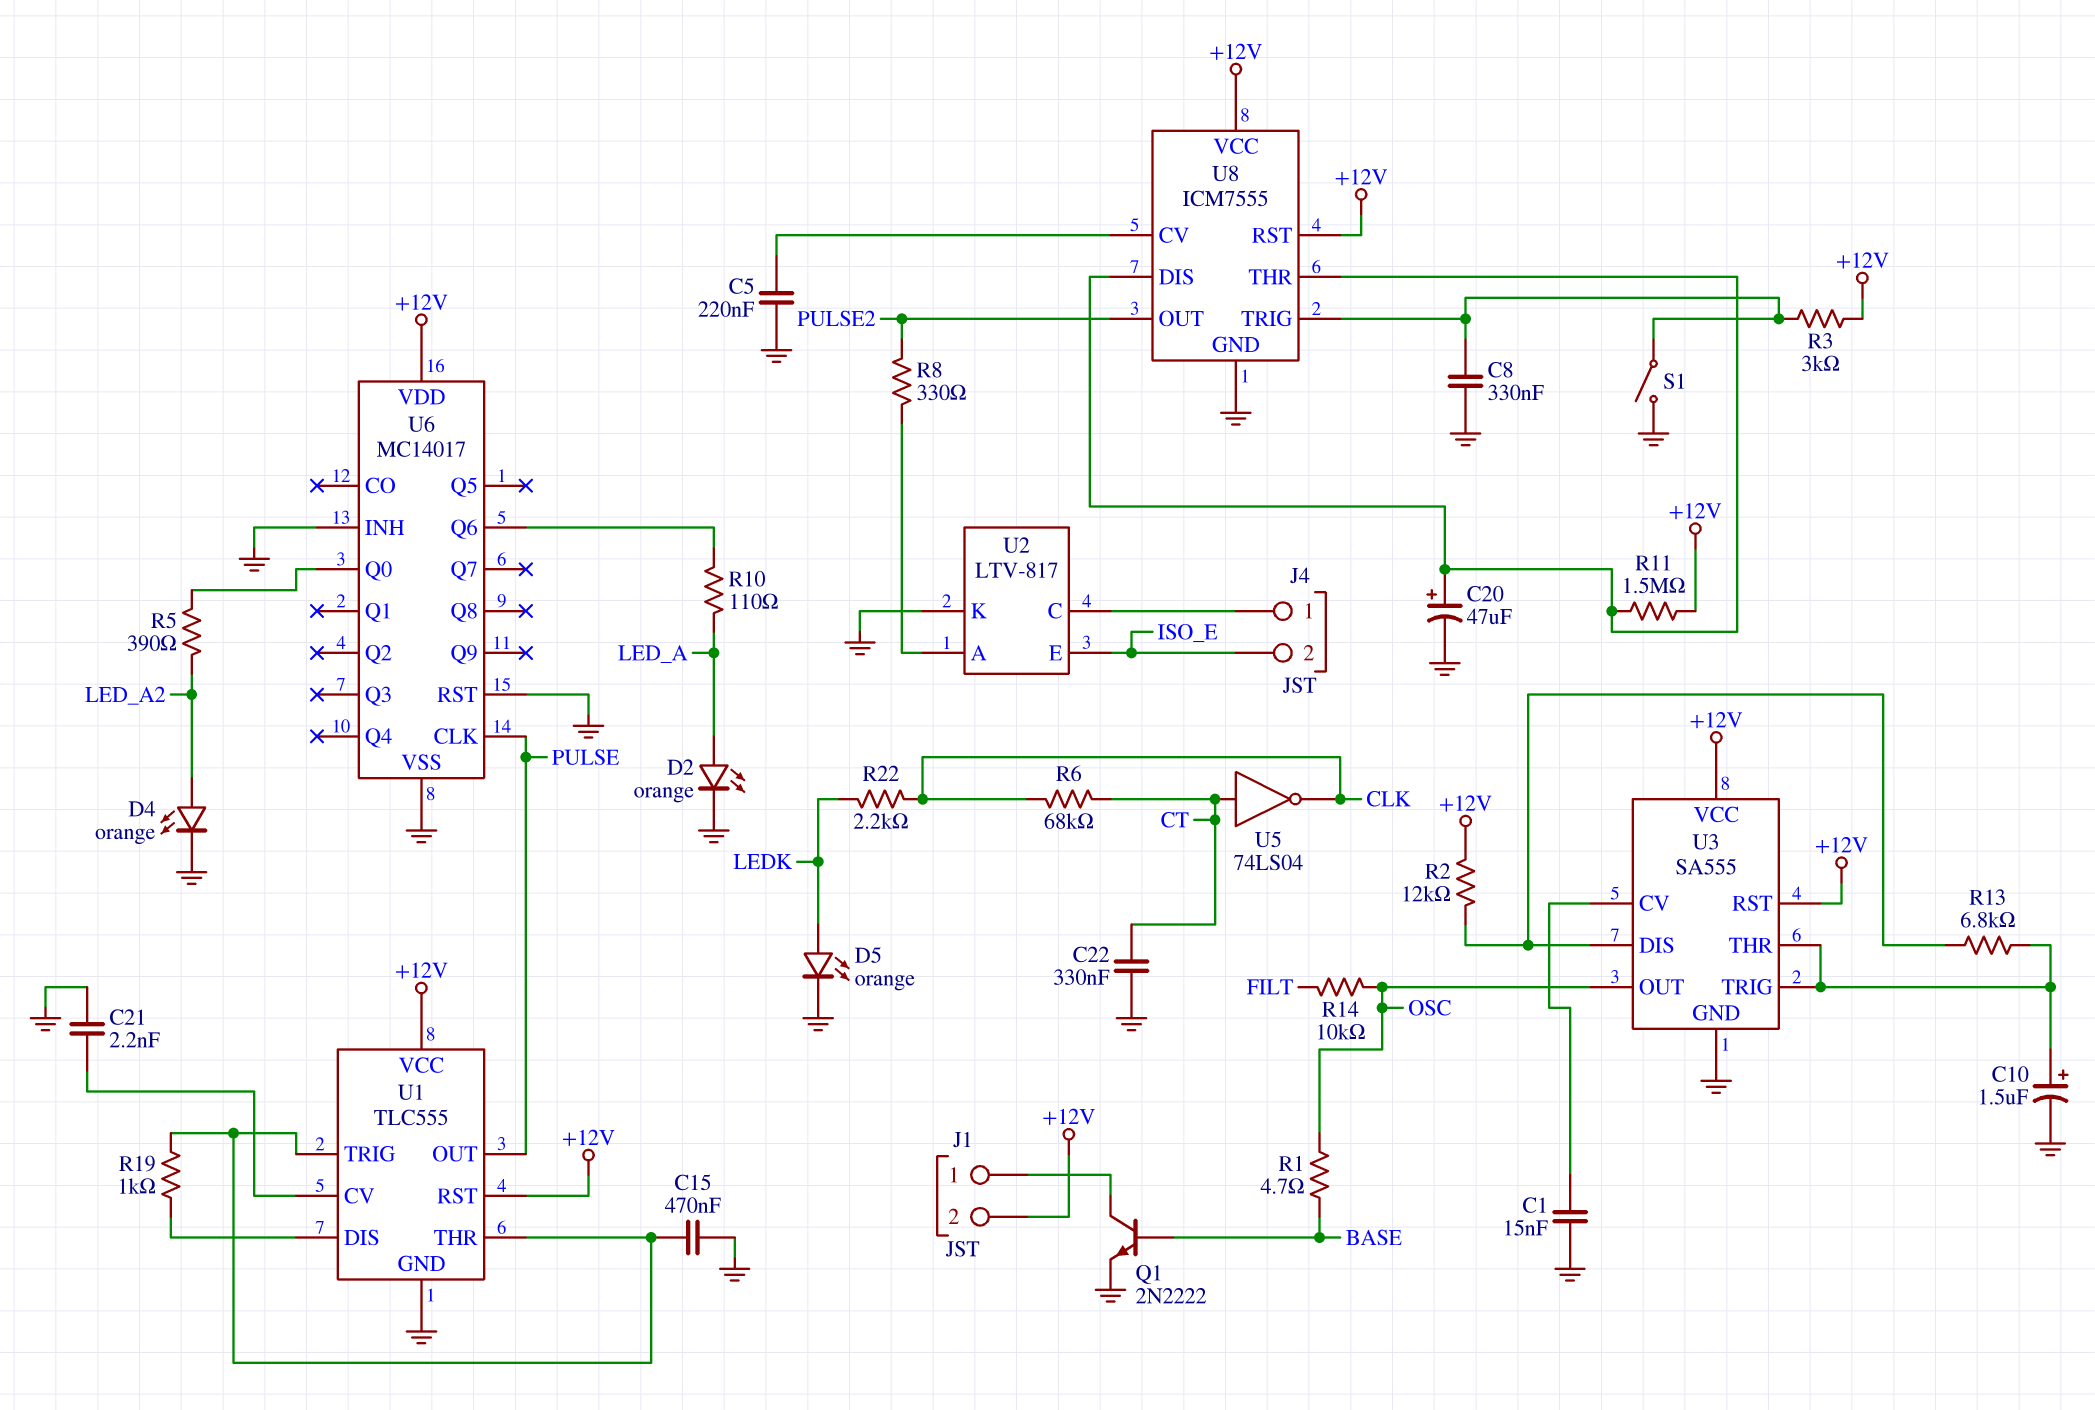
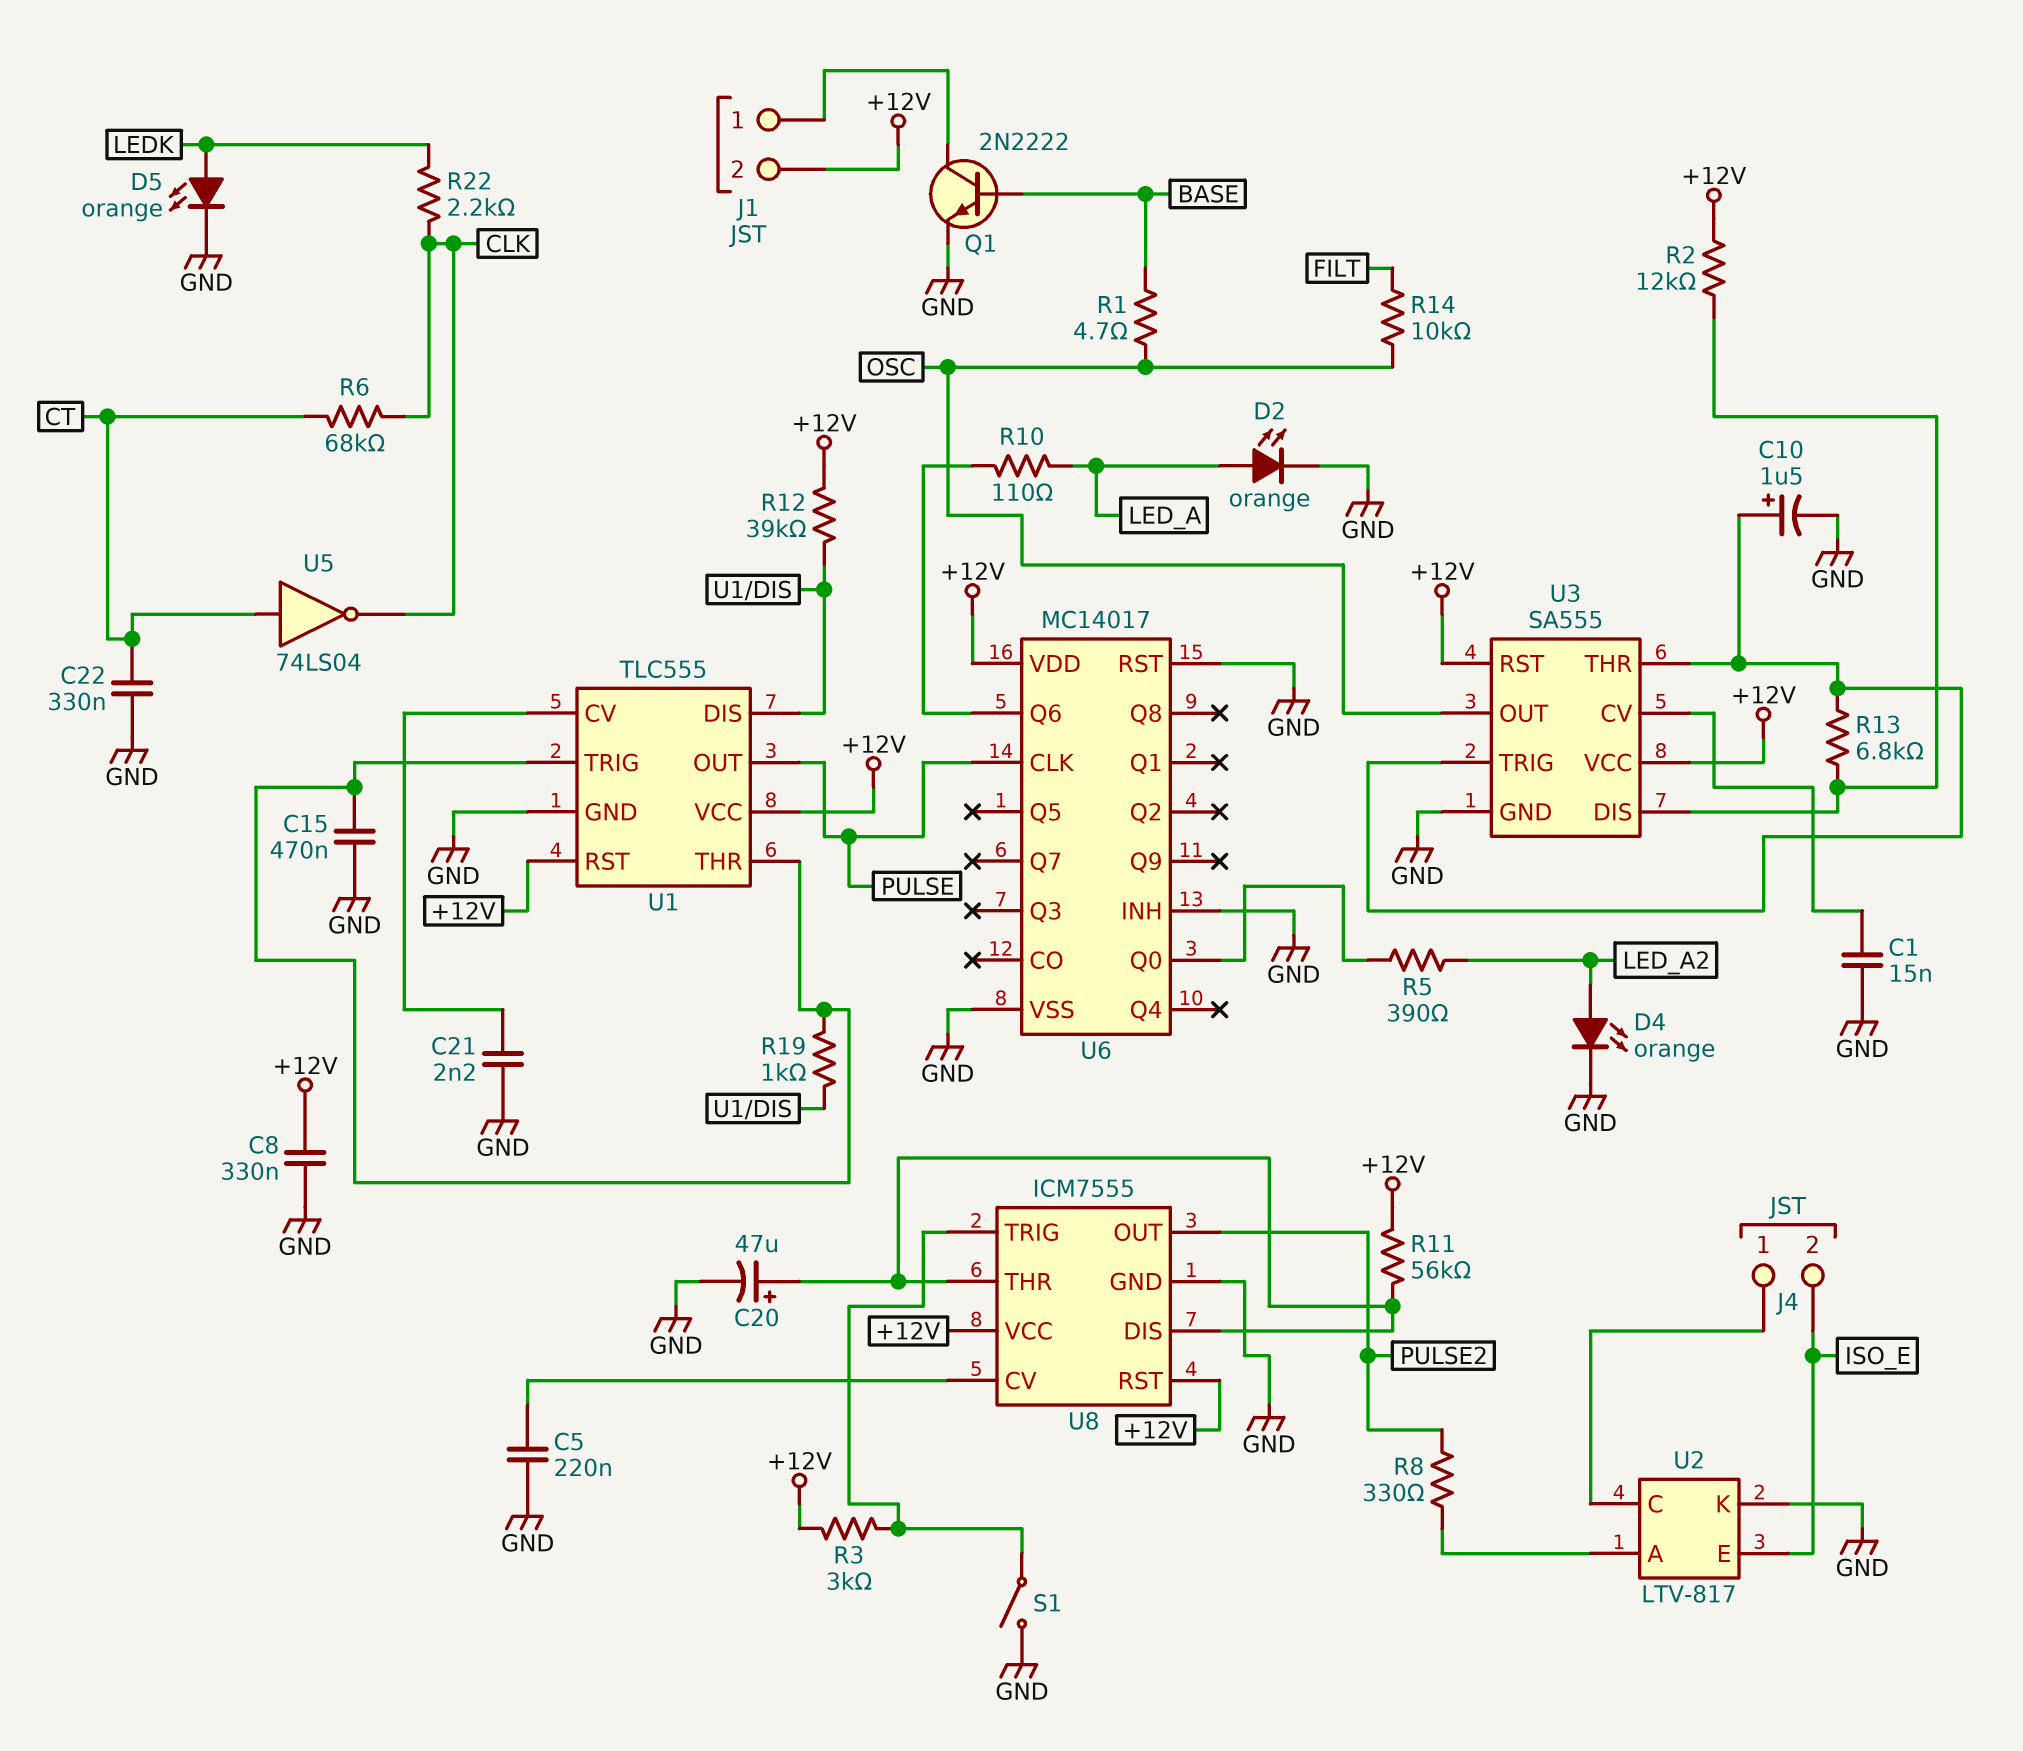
C8: 330nF (GND, U8/TRIG) -> 330nF (+12V, GND)
R11: 1.5M (+12V, U8/DIS) -> 56k (+12V, U8/DIS)
R12: none -> 39k (+12V, U1/DIS)

